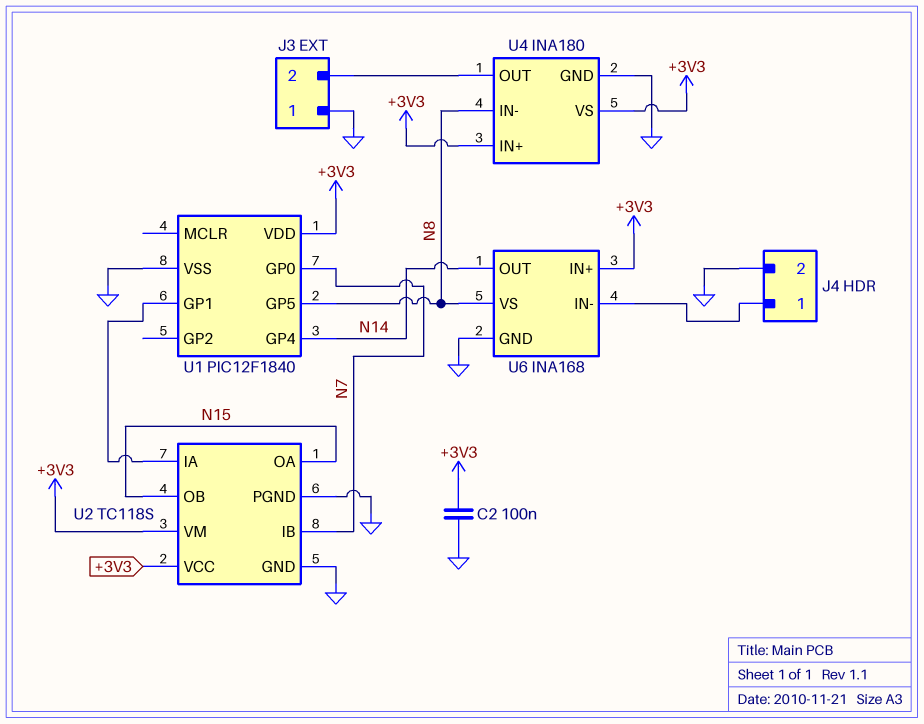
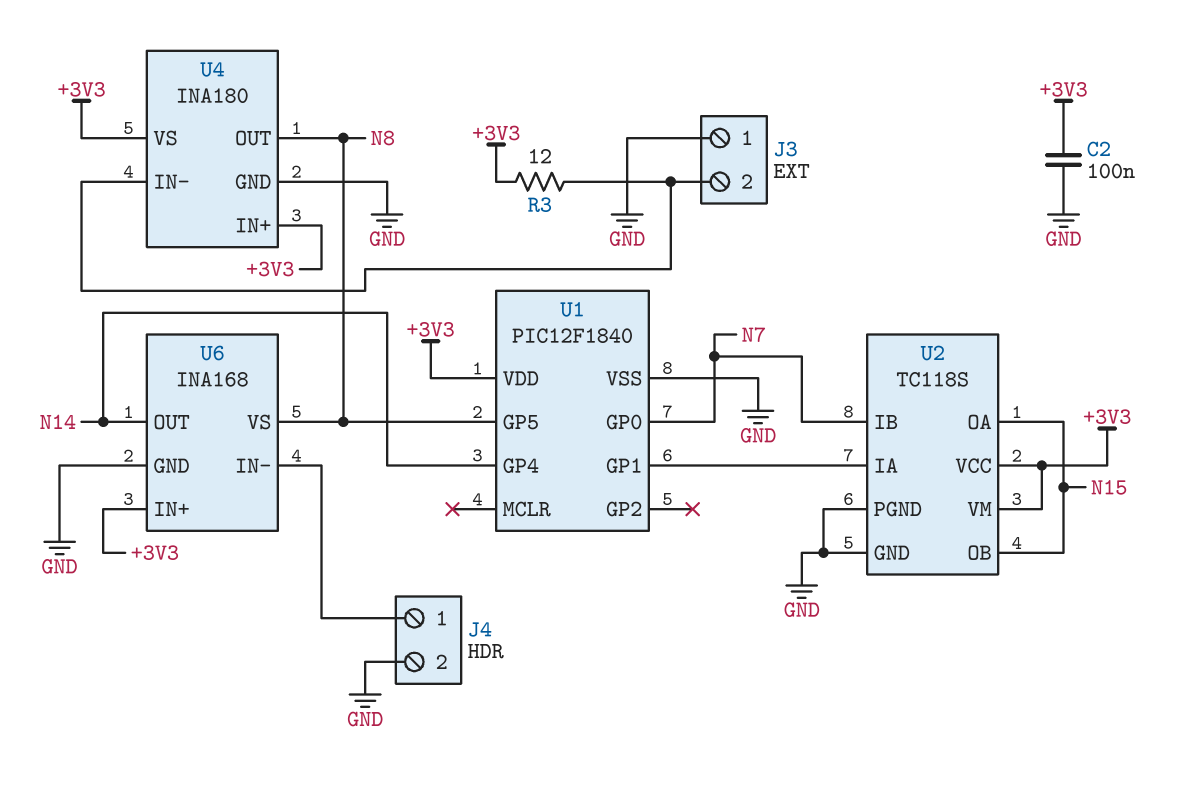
R3: none -> 12 (+3V3, J3/2)
U4 pin IN-: N8 -> J3/2
U4 pin OUT: J3/2 -> N8

